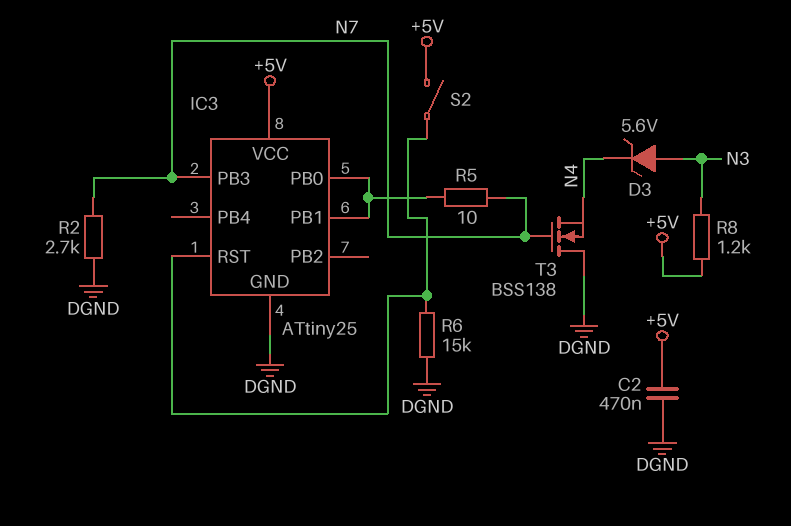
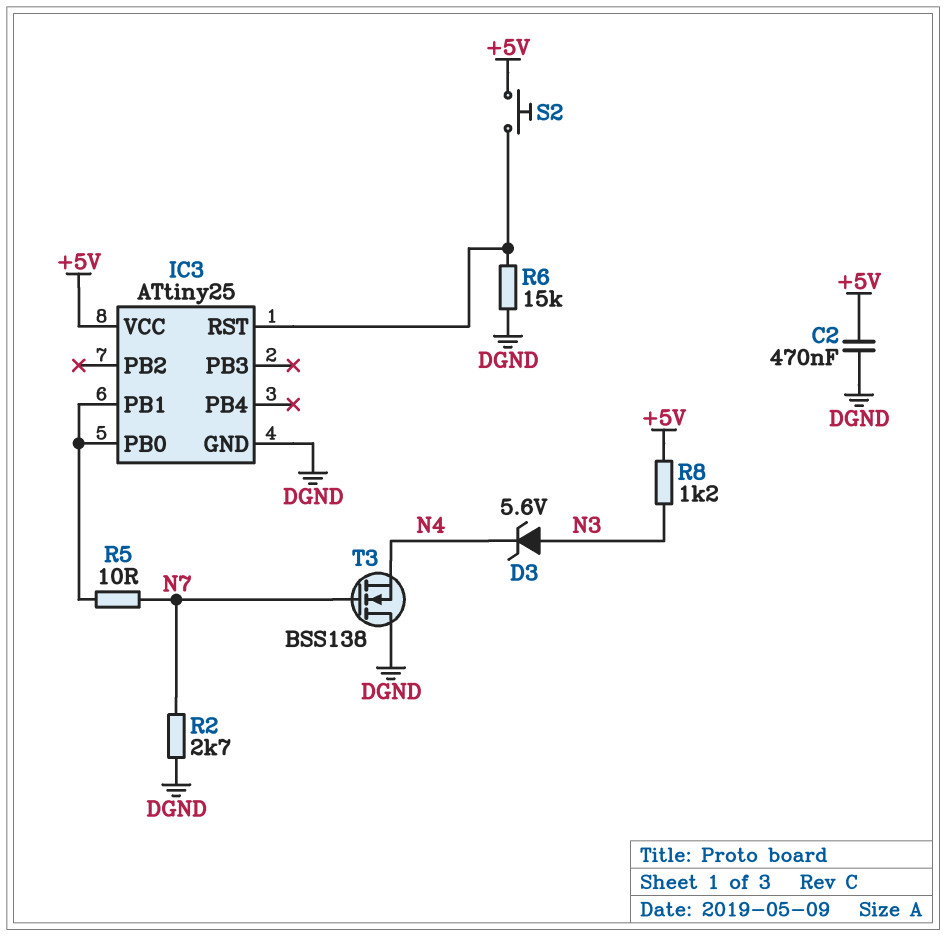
IC3 pin PB3: N7 -> none
S2: switch (+5V, IC3/RST) -> button (+5V, IC3/RST)

